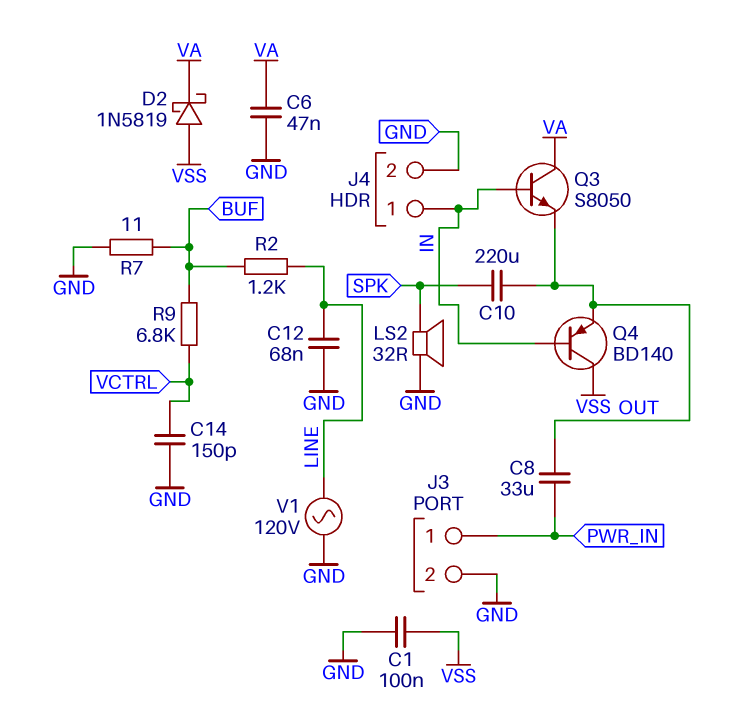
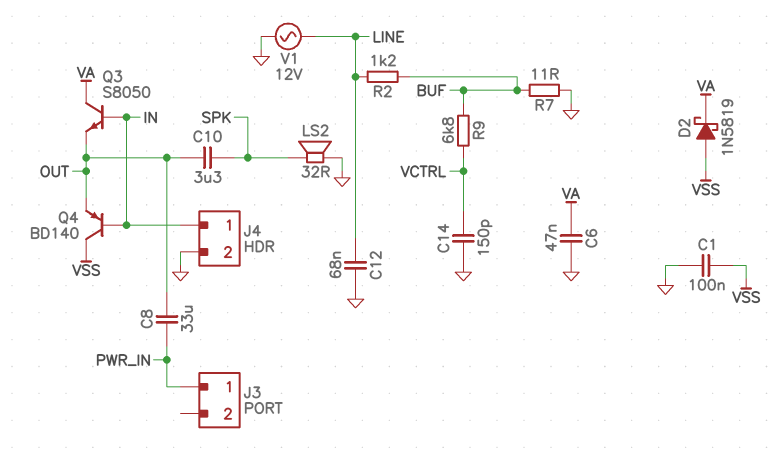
C10: 220uF (OUT, SPK) -> 3.3uF (OUT, SPK)
J3 pin 2: GND -> none
V1: AC 120V (GND, LINE) -> AC 12V (GND, LINE)

